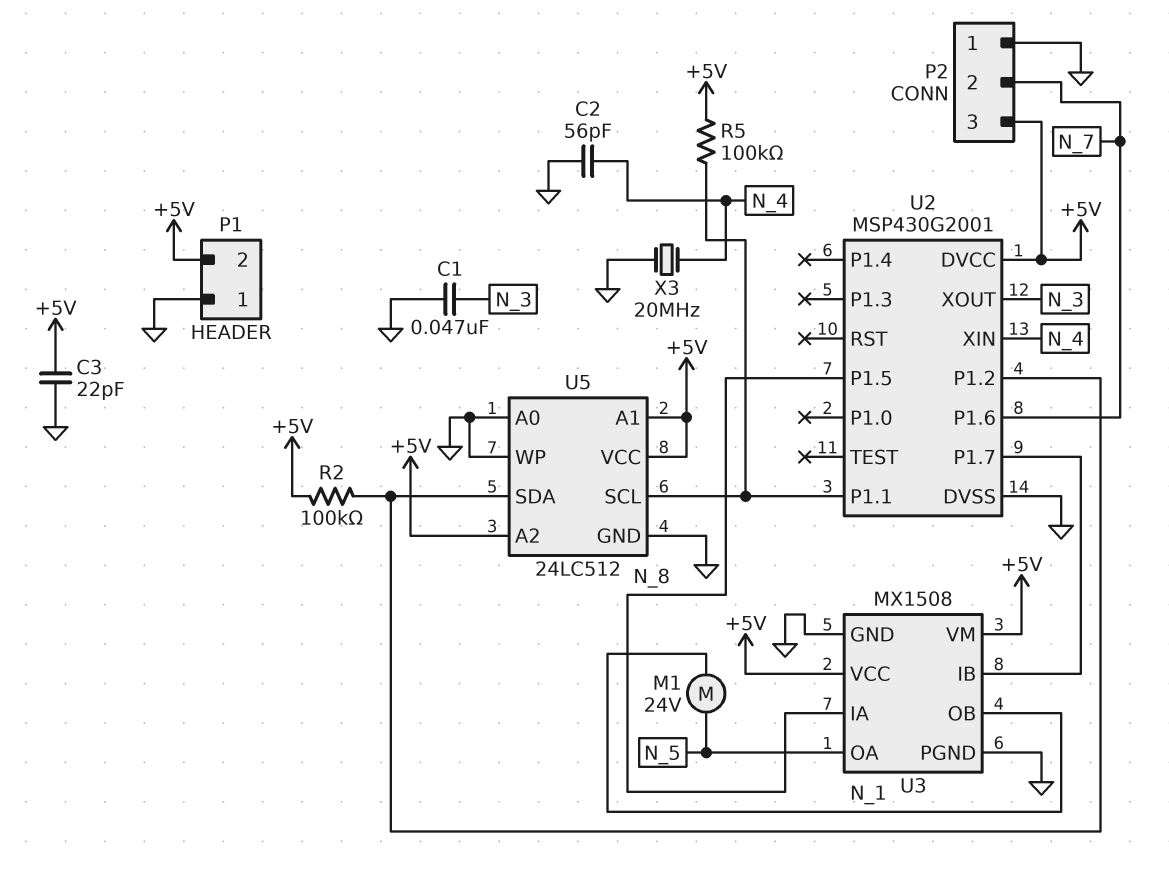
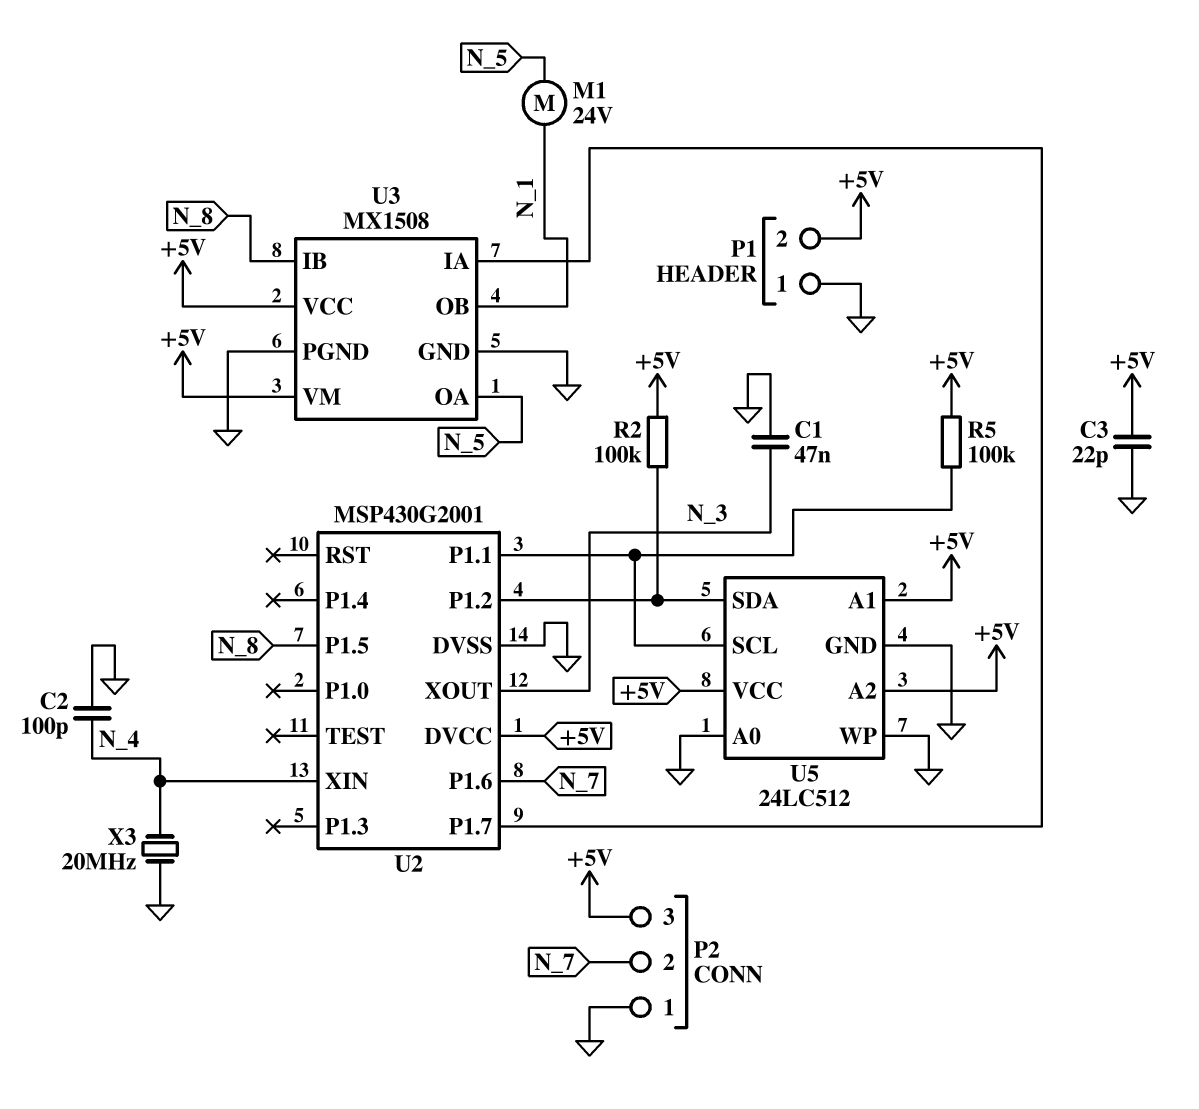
C2: 56pF (GND, N_4) -> 100pF (GND, N_4)
U3 pin IA: N_8 -> U2/P1.7
U3 pin IB: U2/P1.7 -> N_8

